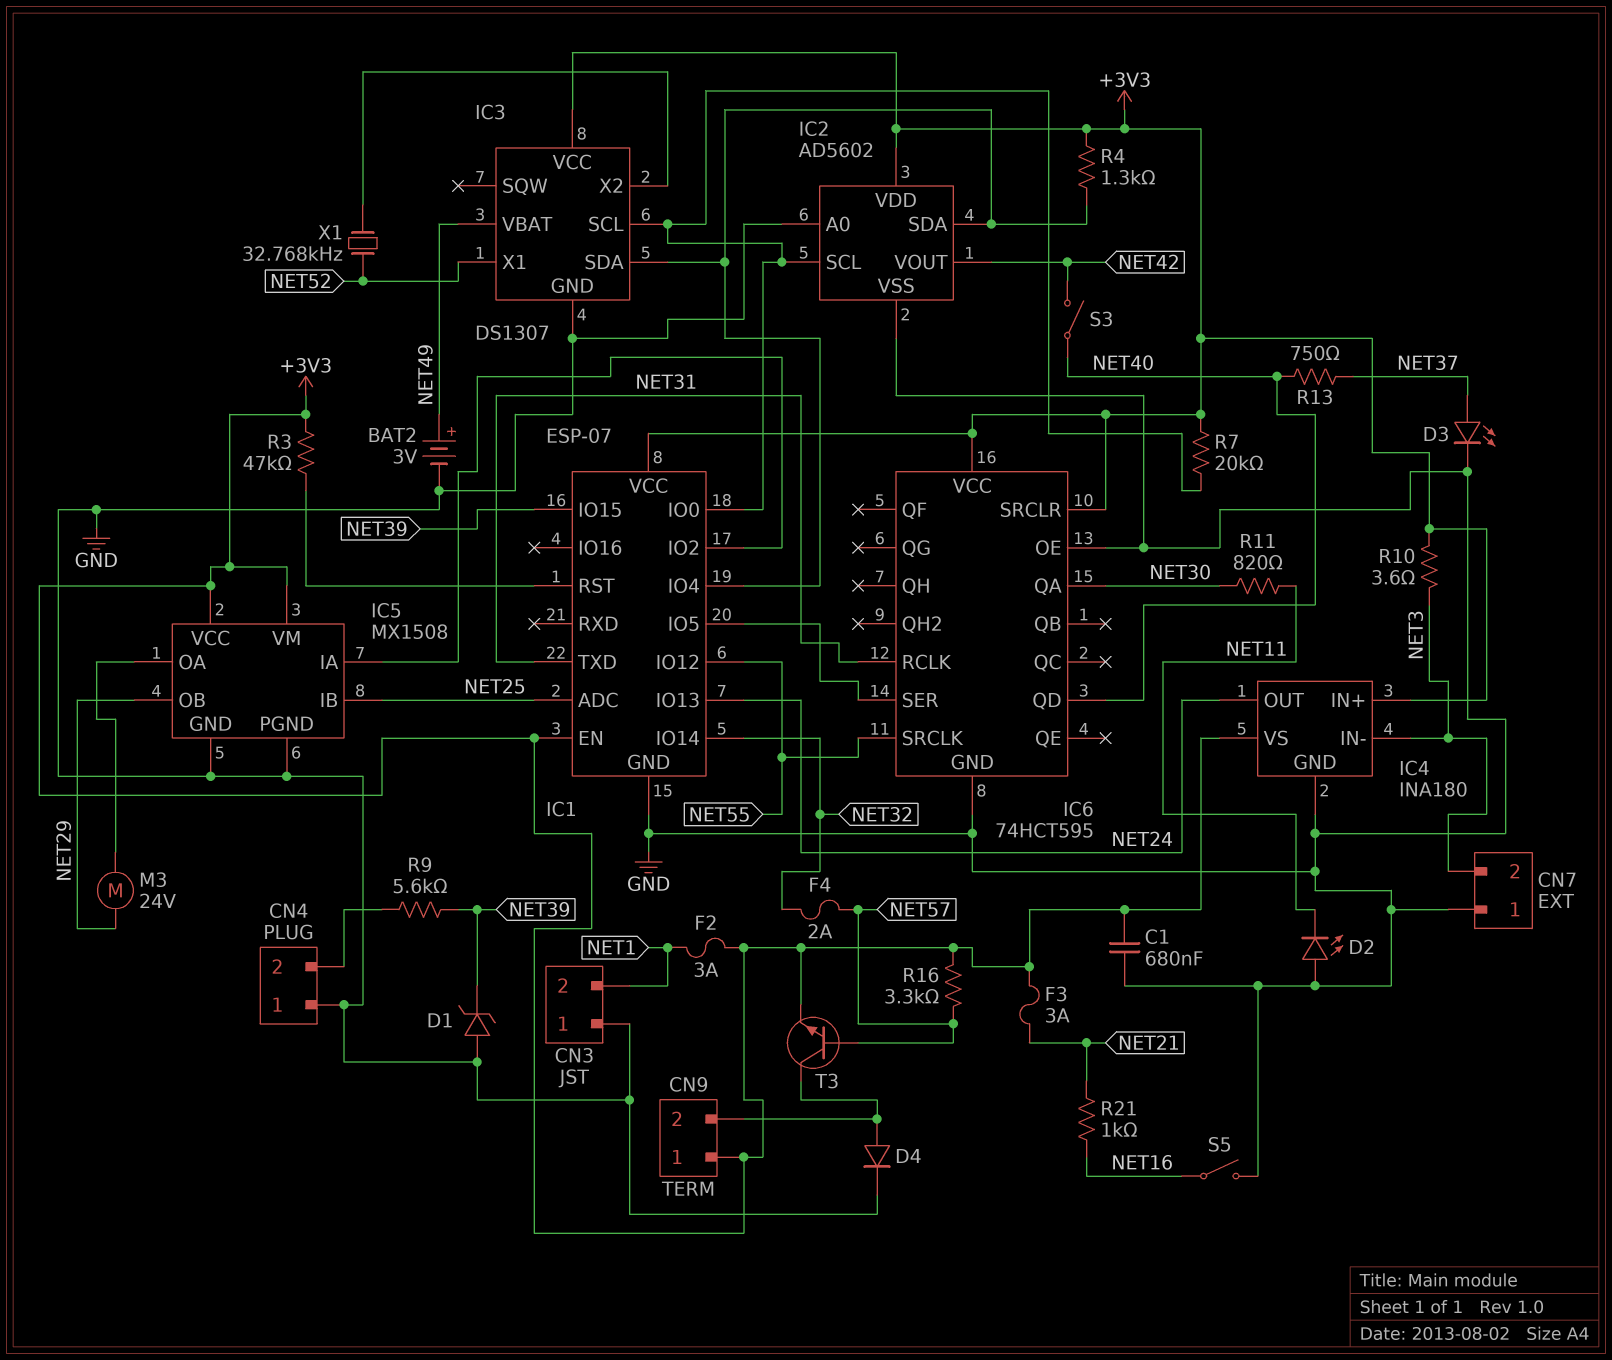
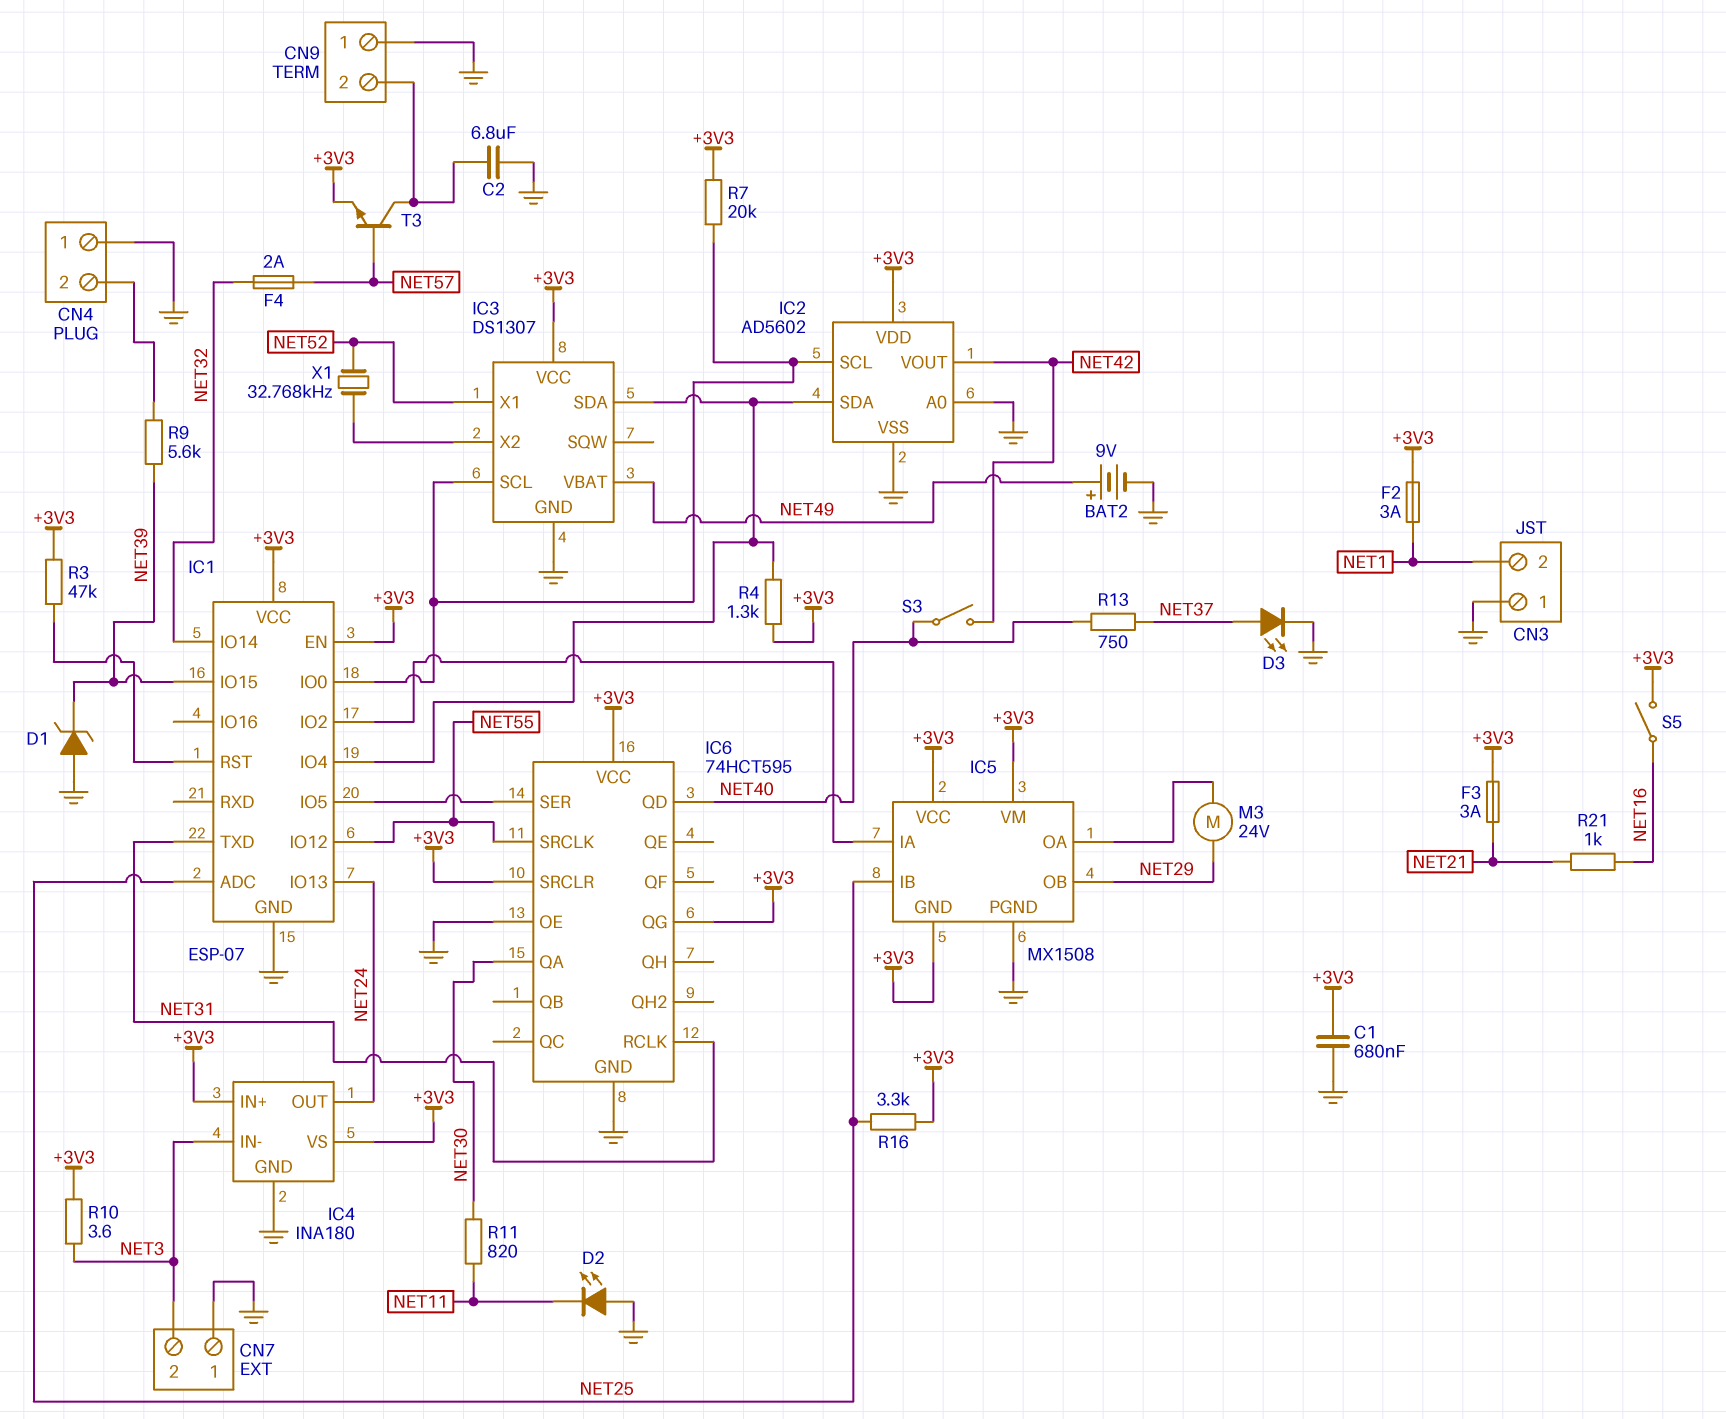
BAT2: 3V (plus NET49, minus GND) -> 9V (plus NET49, minus GND)
C2: none -> 6.8uF (CN9/2, GND)
CN9 pin 1: +3V3 -> GND
D4: diode (A CN9/2, K GND) -> none
IC5 pin GND: GND -> +3V3
IC6 pin QG: none -> +3V3
R16: 3.3k (+3V3, NET57) -> 3.3k (+3V3, NET25)
S5: switch (GND, NET16) -> switch (+3V3, NET16)

